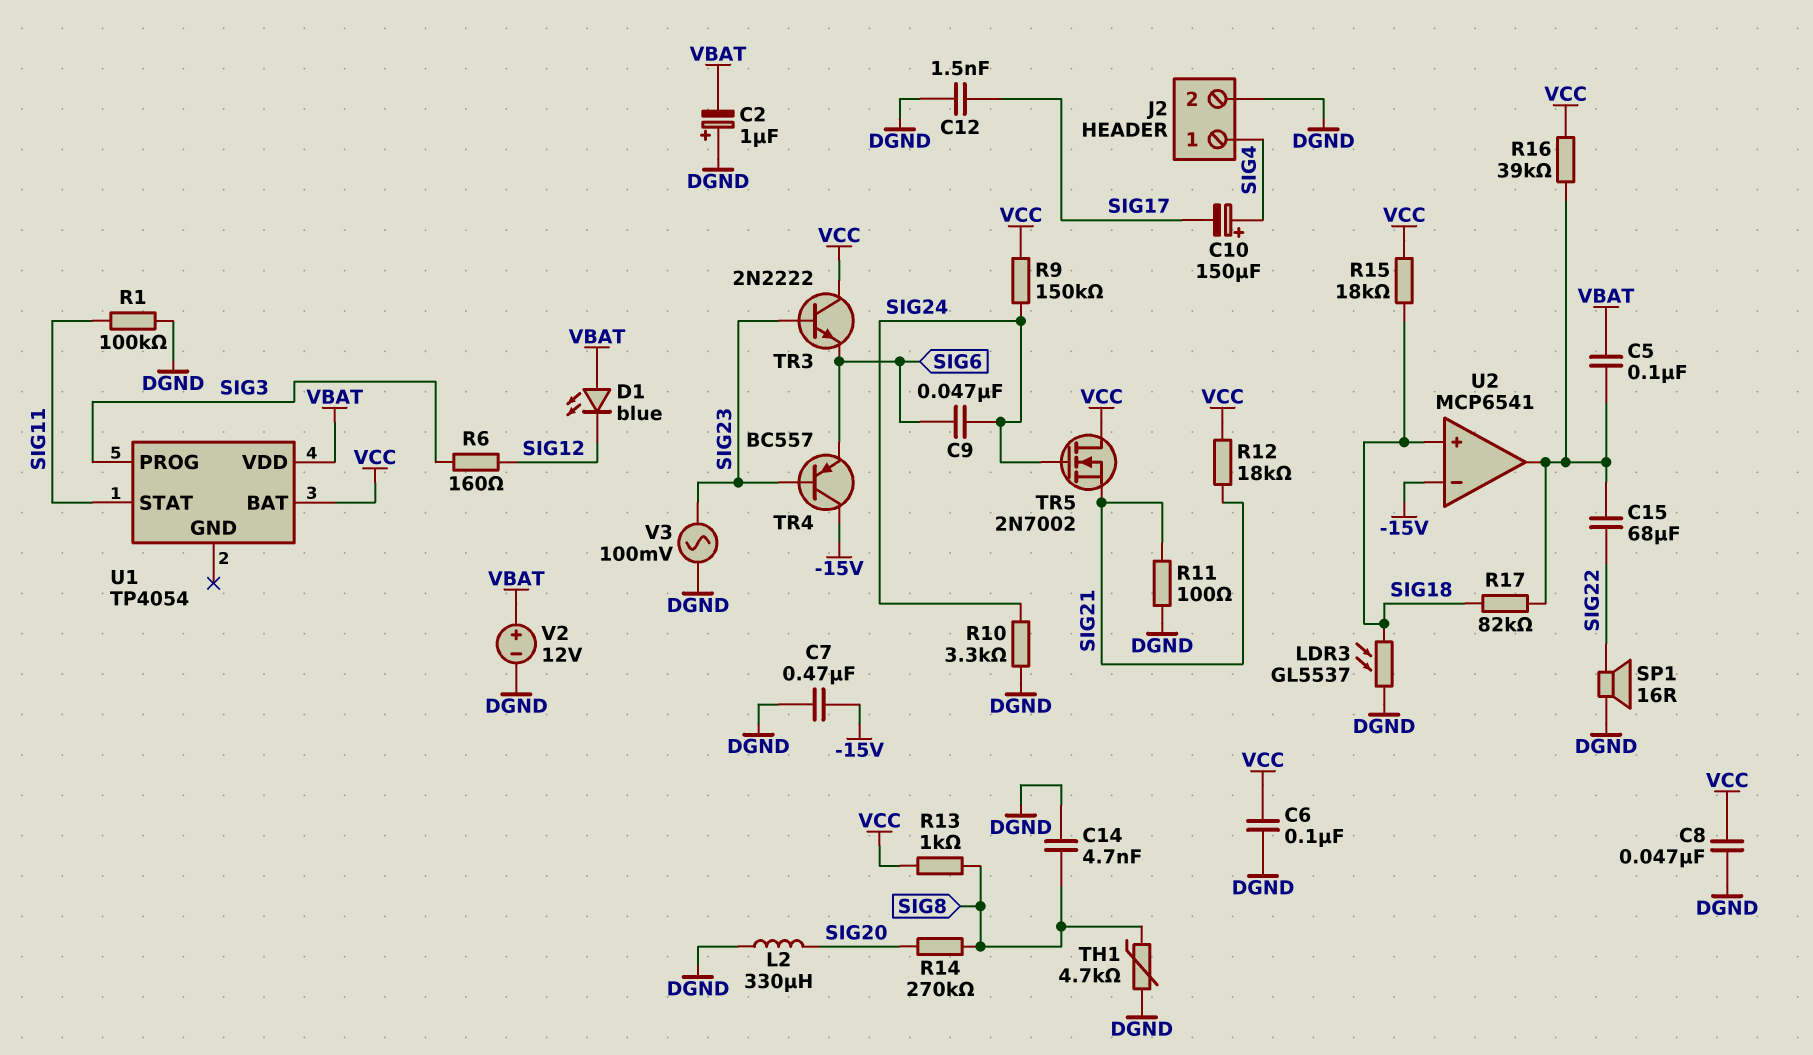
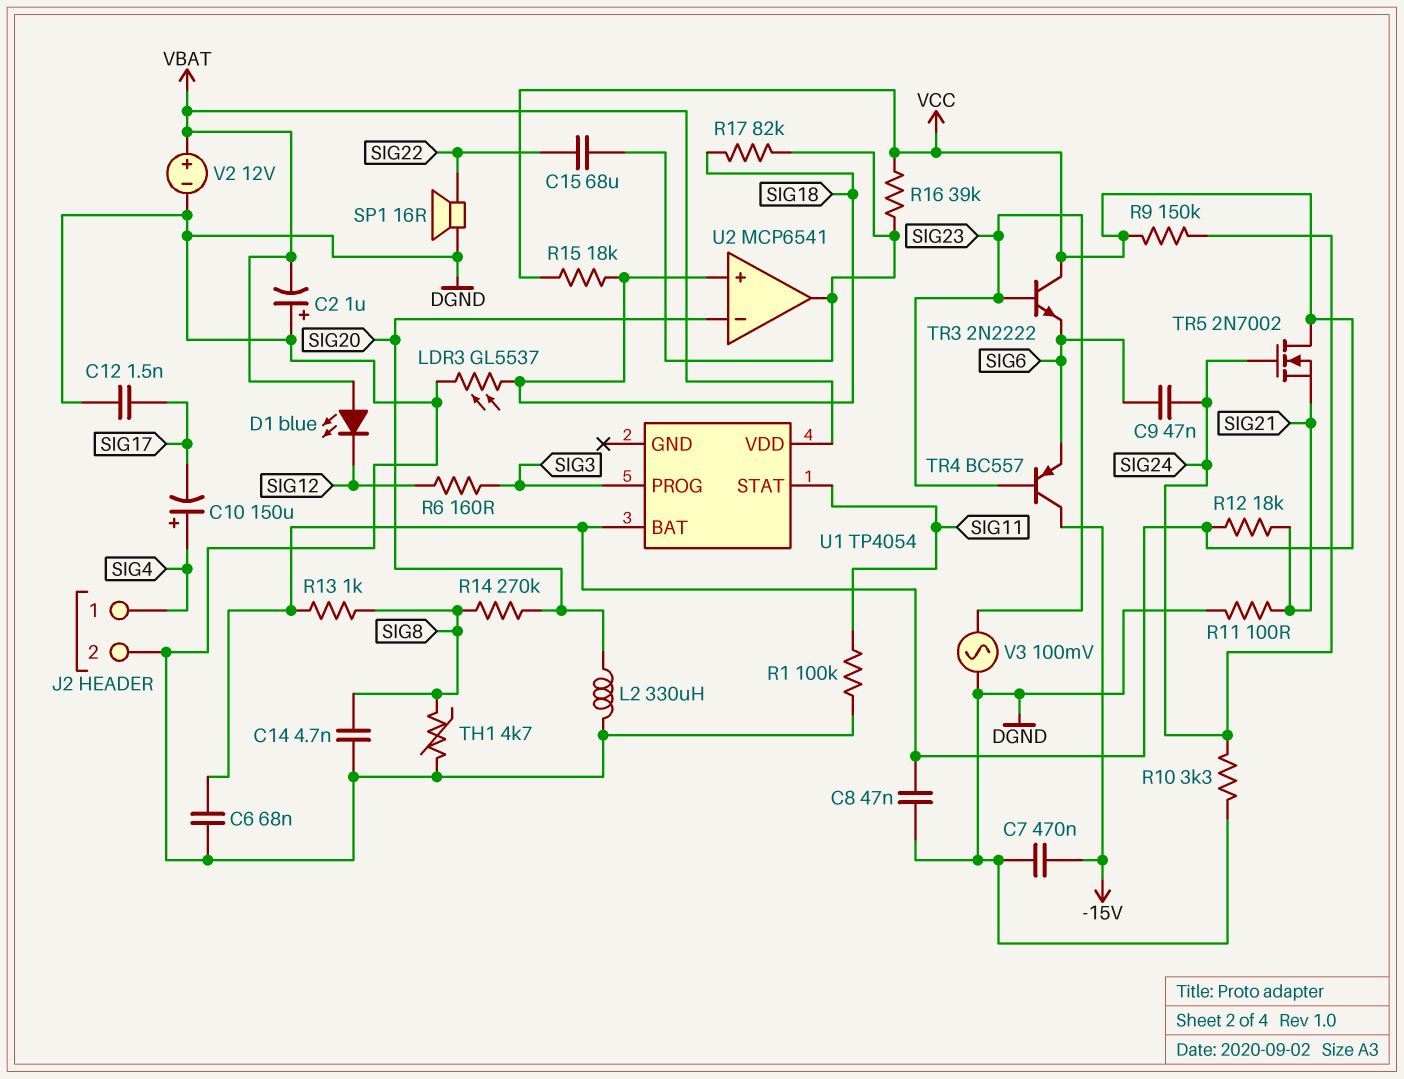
C5: 100nF (U2/out, VBAT) -> none
C6: 100nF (DGND, VCC) -> 68nF (DGND, VCC)
U2 pin in-: -15V -> SIG20

